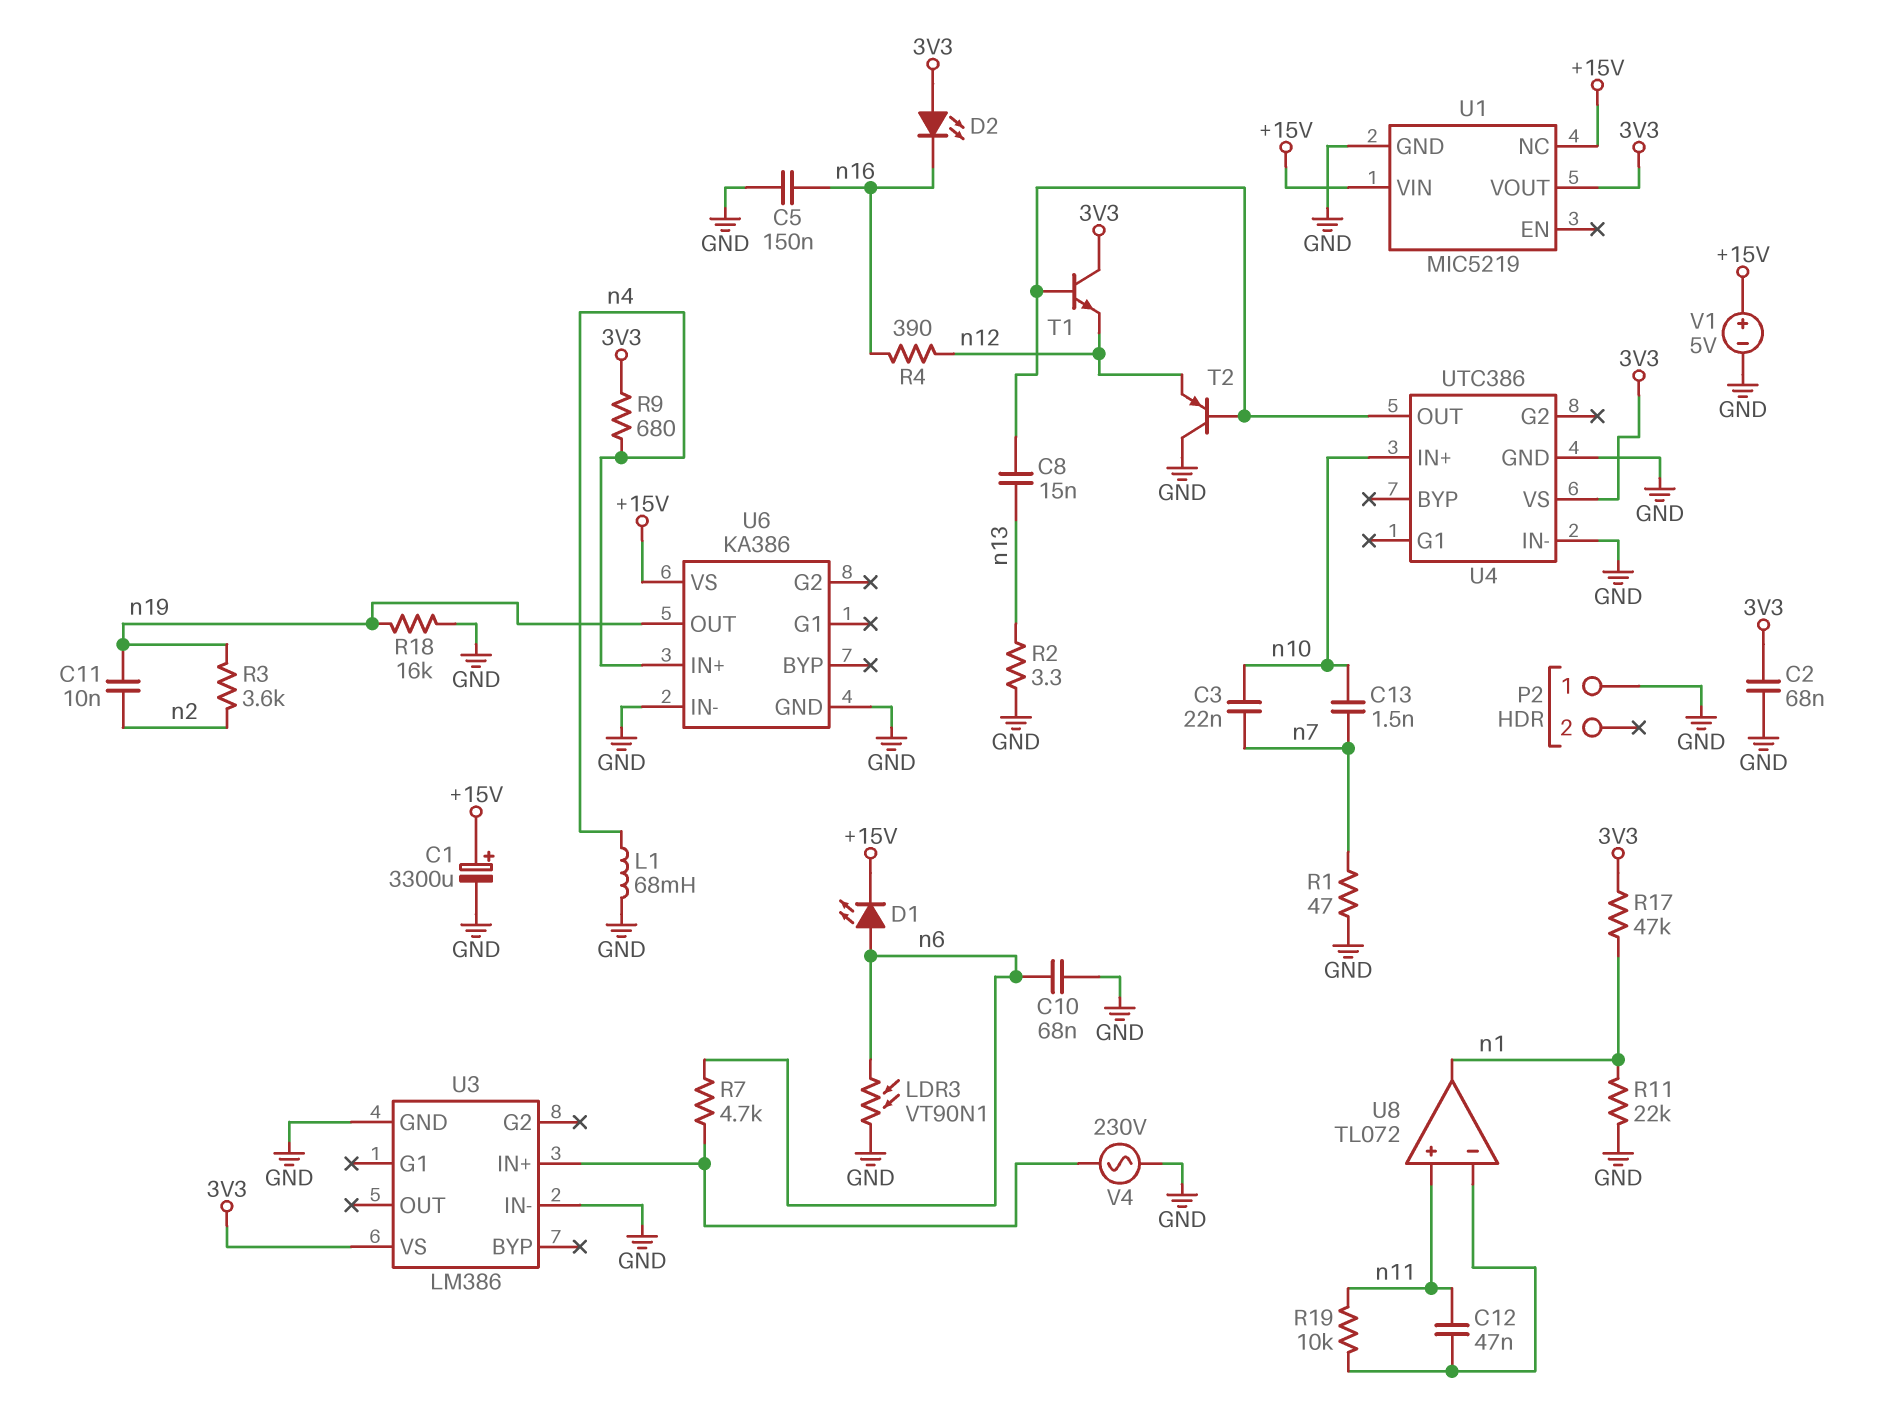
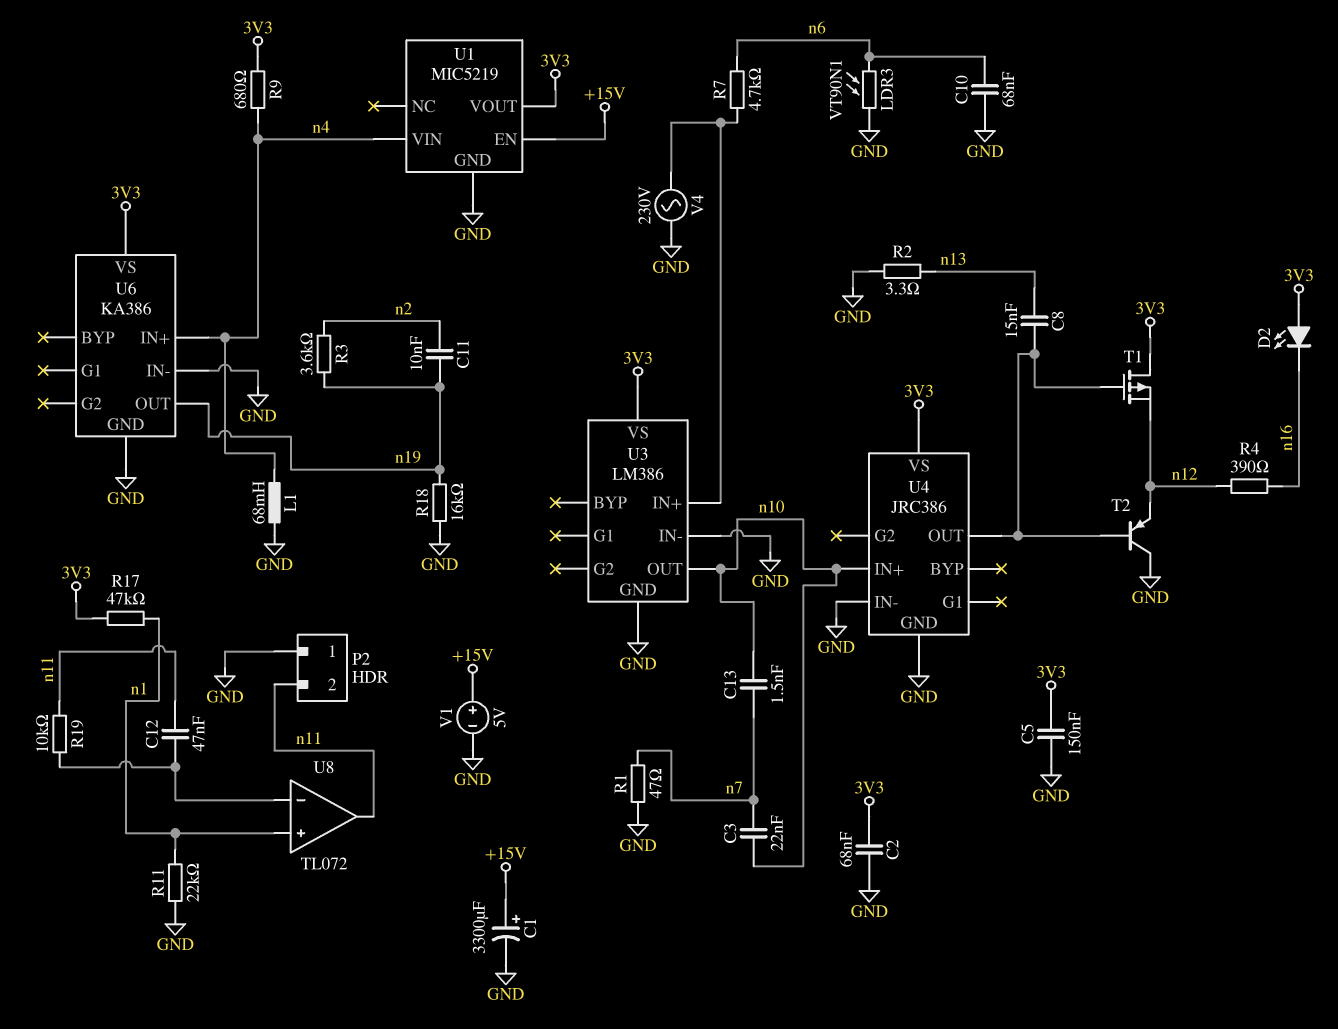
C5: 150nF (GND, n16) -> 150nF (3V3, GND)
D1: LED (A n6, K +15V) -> none
P2 pin 2: none -> n11
T1: NPN (B U4/OUT, C 3V3, E n12) -> PMOS (G U4/OUT, D 3V3, S n12)
U1 pin EN: none -> +15V
U1 pin NC: +15V -> none
U1 pin VIN: +15V -> n4
U3 pin OUT: none -> n10
U4: UTC386 -> JRC386
U6 pin VS: +15V -> 3V3
U8 pin in+: n11 -> n1
U8 pin out: n1 -> n11

